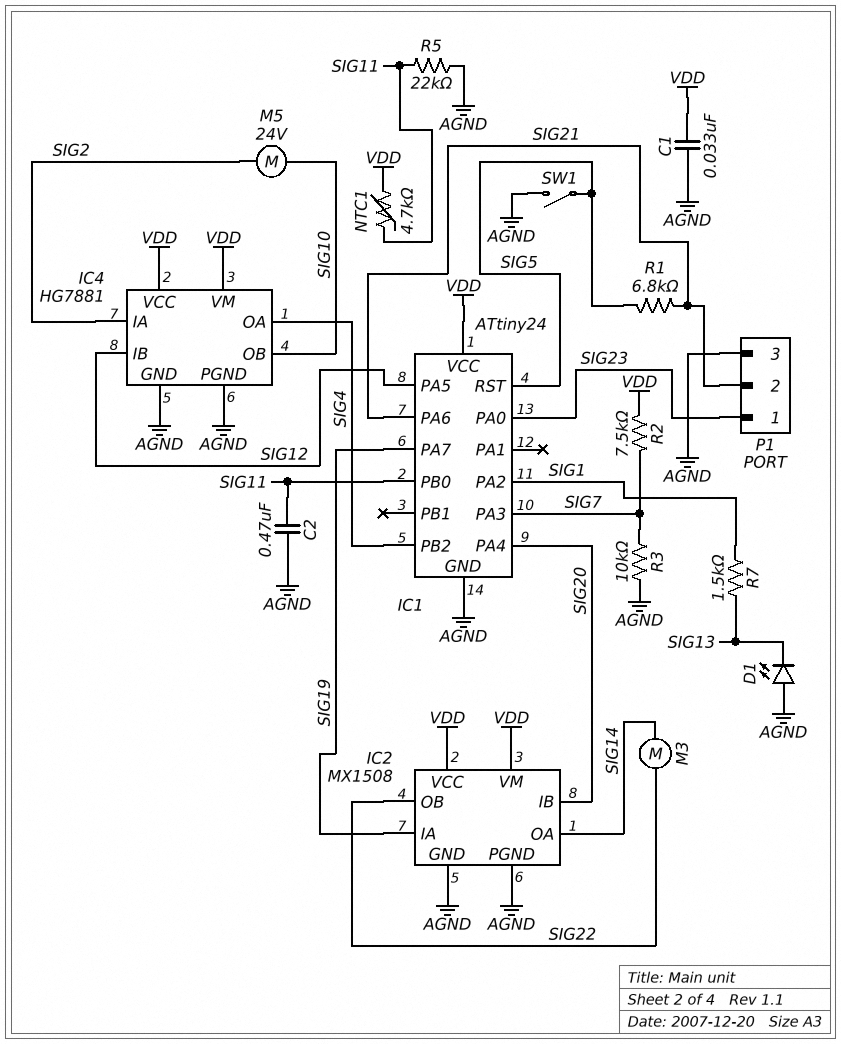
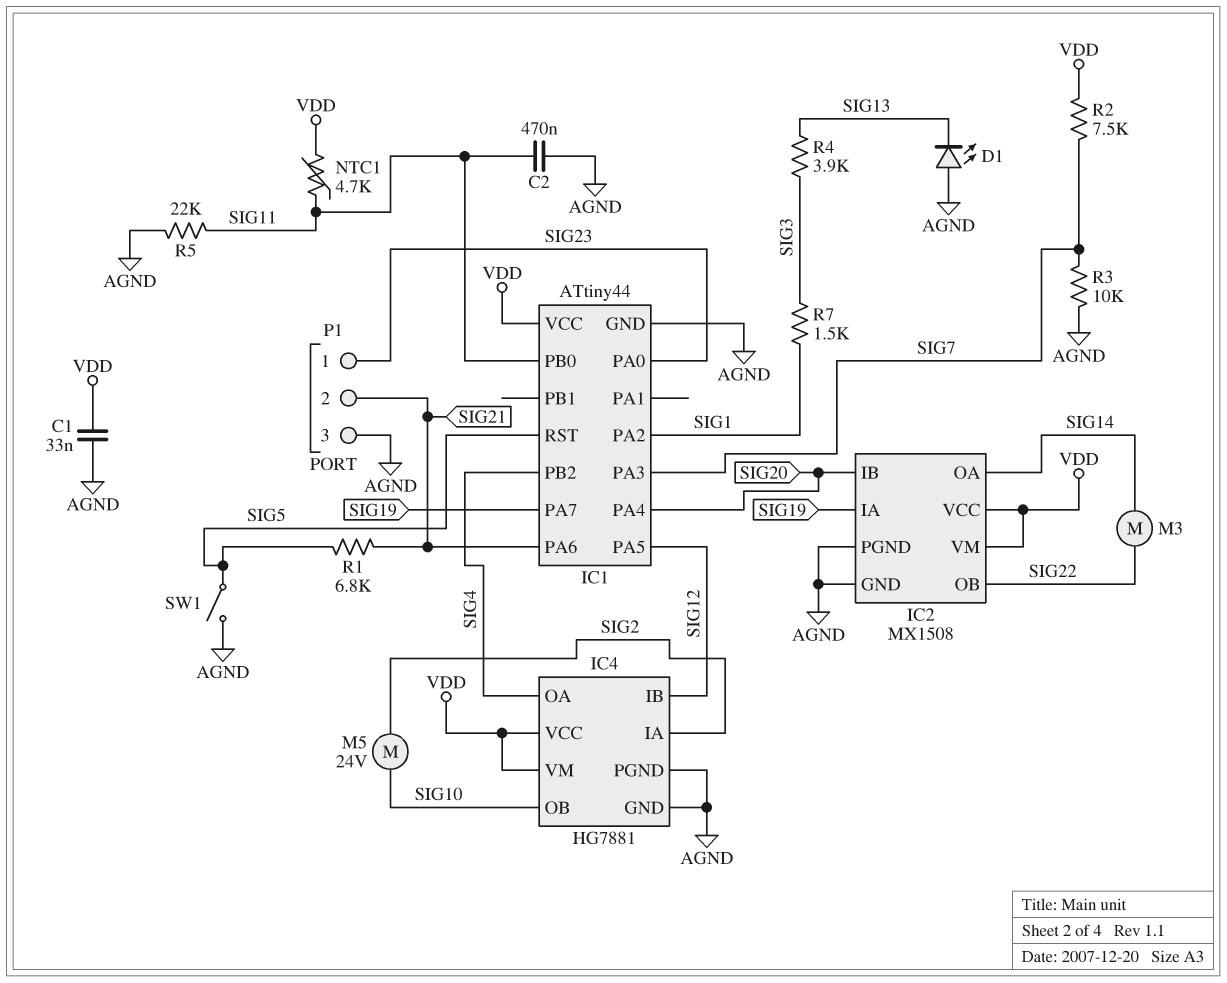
IC1: ATtiny24 -> ATtiny44
R4: none -> 3.9k (SIG3, SIG13)
R7: 1.5k (SIG1, SIG13) -> 1.5k (SIG1, SIG3)

